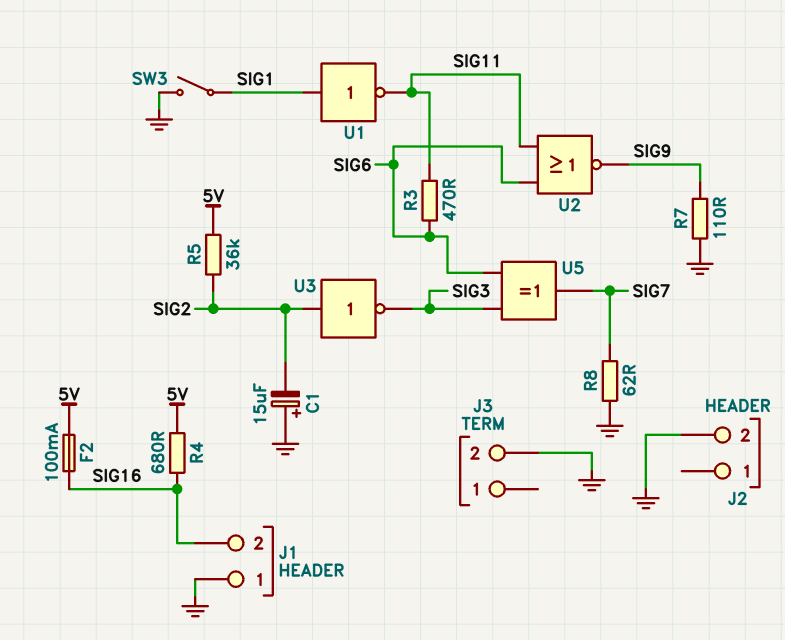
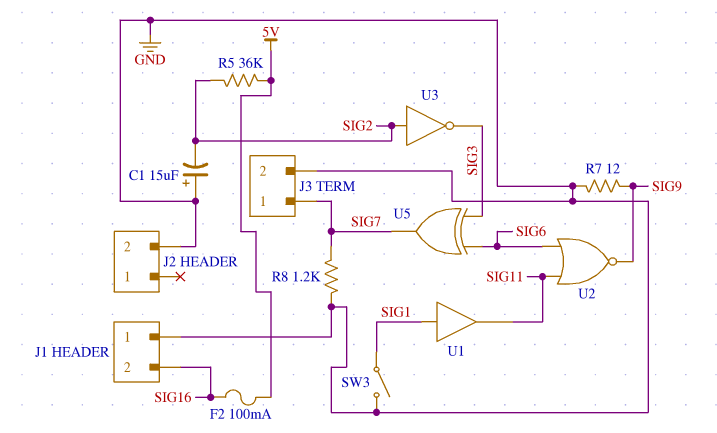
J3 pin 1: none -> SIG7
R3: 470 (SIG6, SIG11) -> none
R4: 680 (5V, SIG16) -> none
R7: 110 (GND, SIG9) -> 12 (GND, SIG9)
R8: 62 (GND, SIG7) -> 1.2k (GND, SIG7)
U1: NOT (in SIG1, out SIG11) -> buffer (in SIG1, out SIG11)

